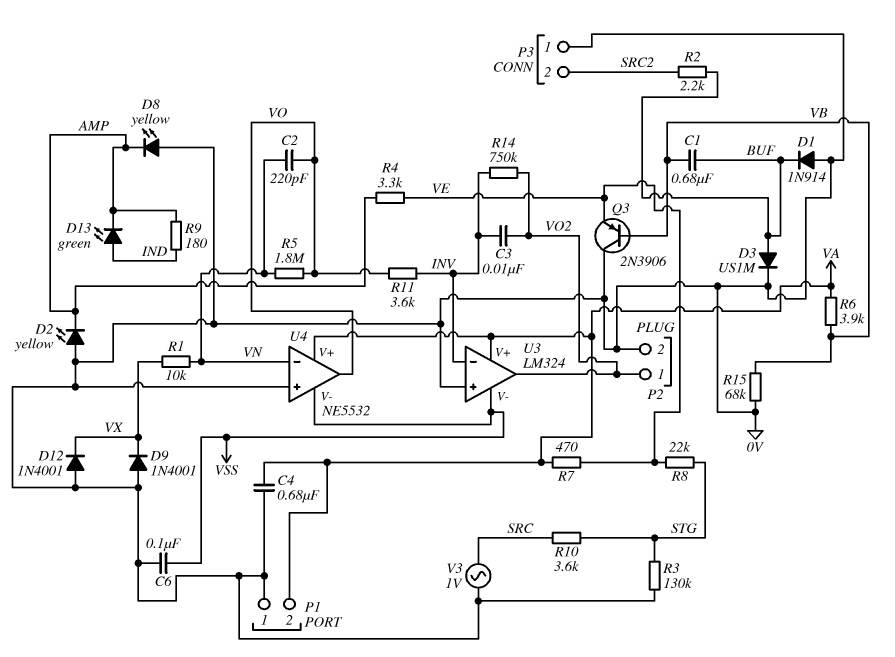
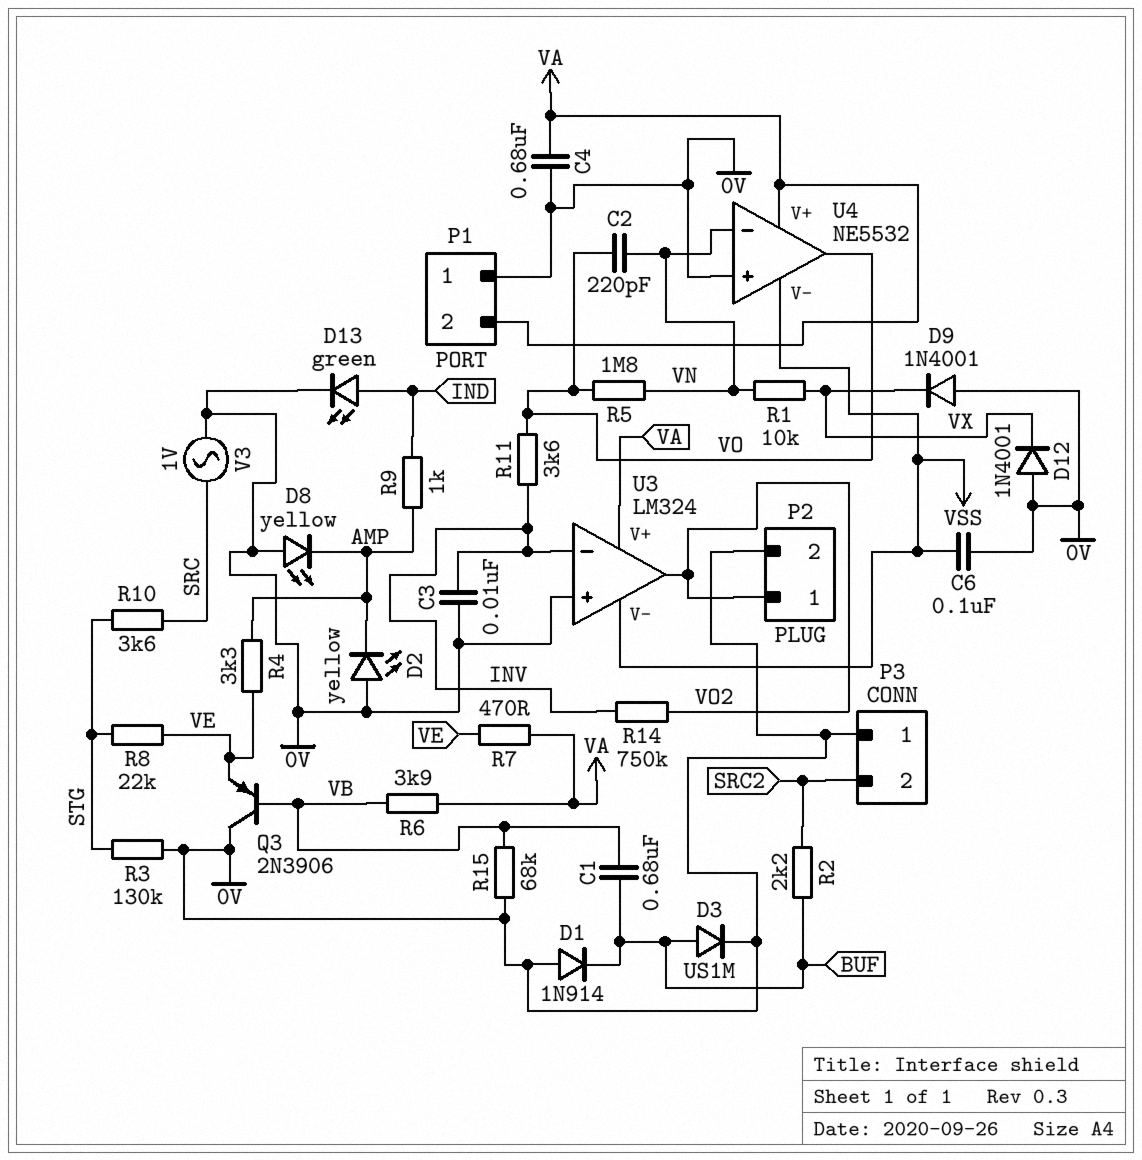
C3: 10nF (INV, VO2) -> 10nF (0V, INV)
D13: LED green (A IND, K AMP) -> LED green (A IND, K 0V)
R9: 180 (AMP, IND) -> 1k (AMP, IND)

